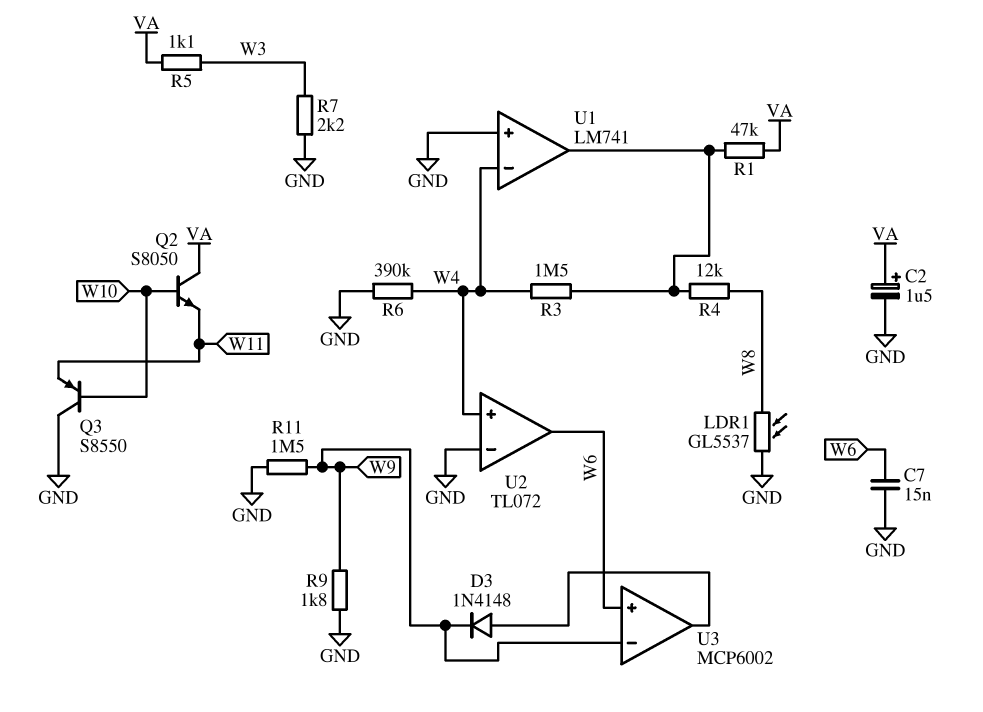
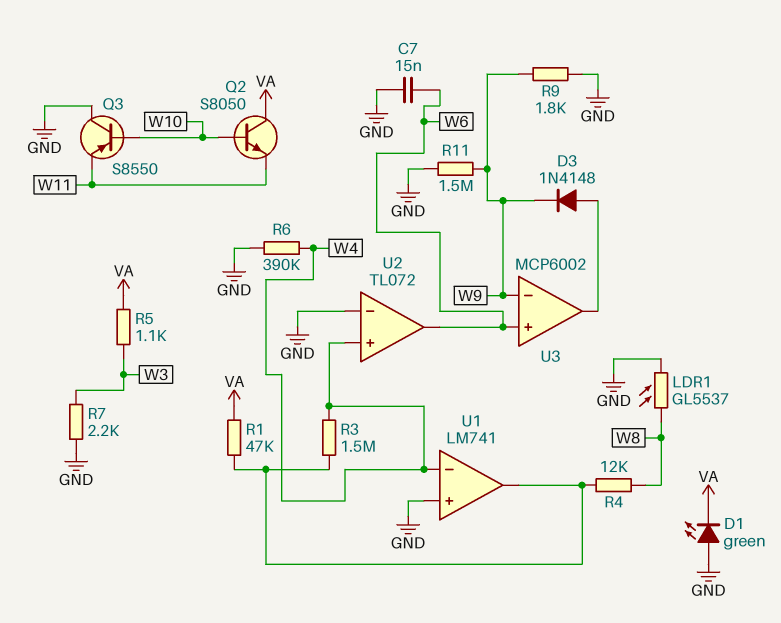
C2: 1.5uF (plus VA, minus GND) -> none
D1: none -> LED green (A GND, K VA)

